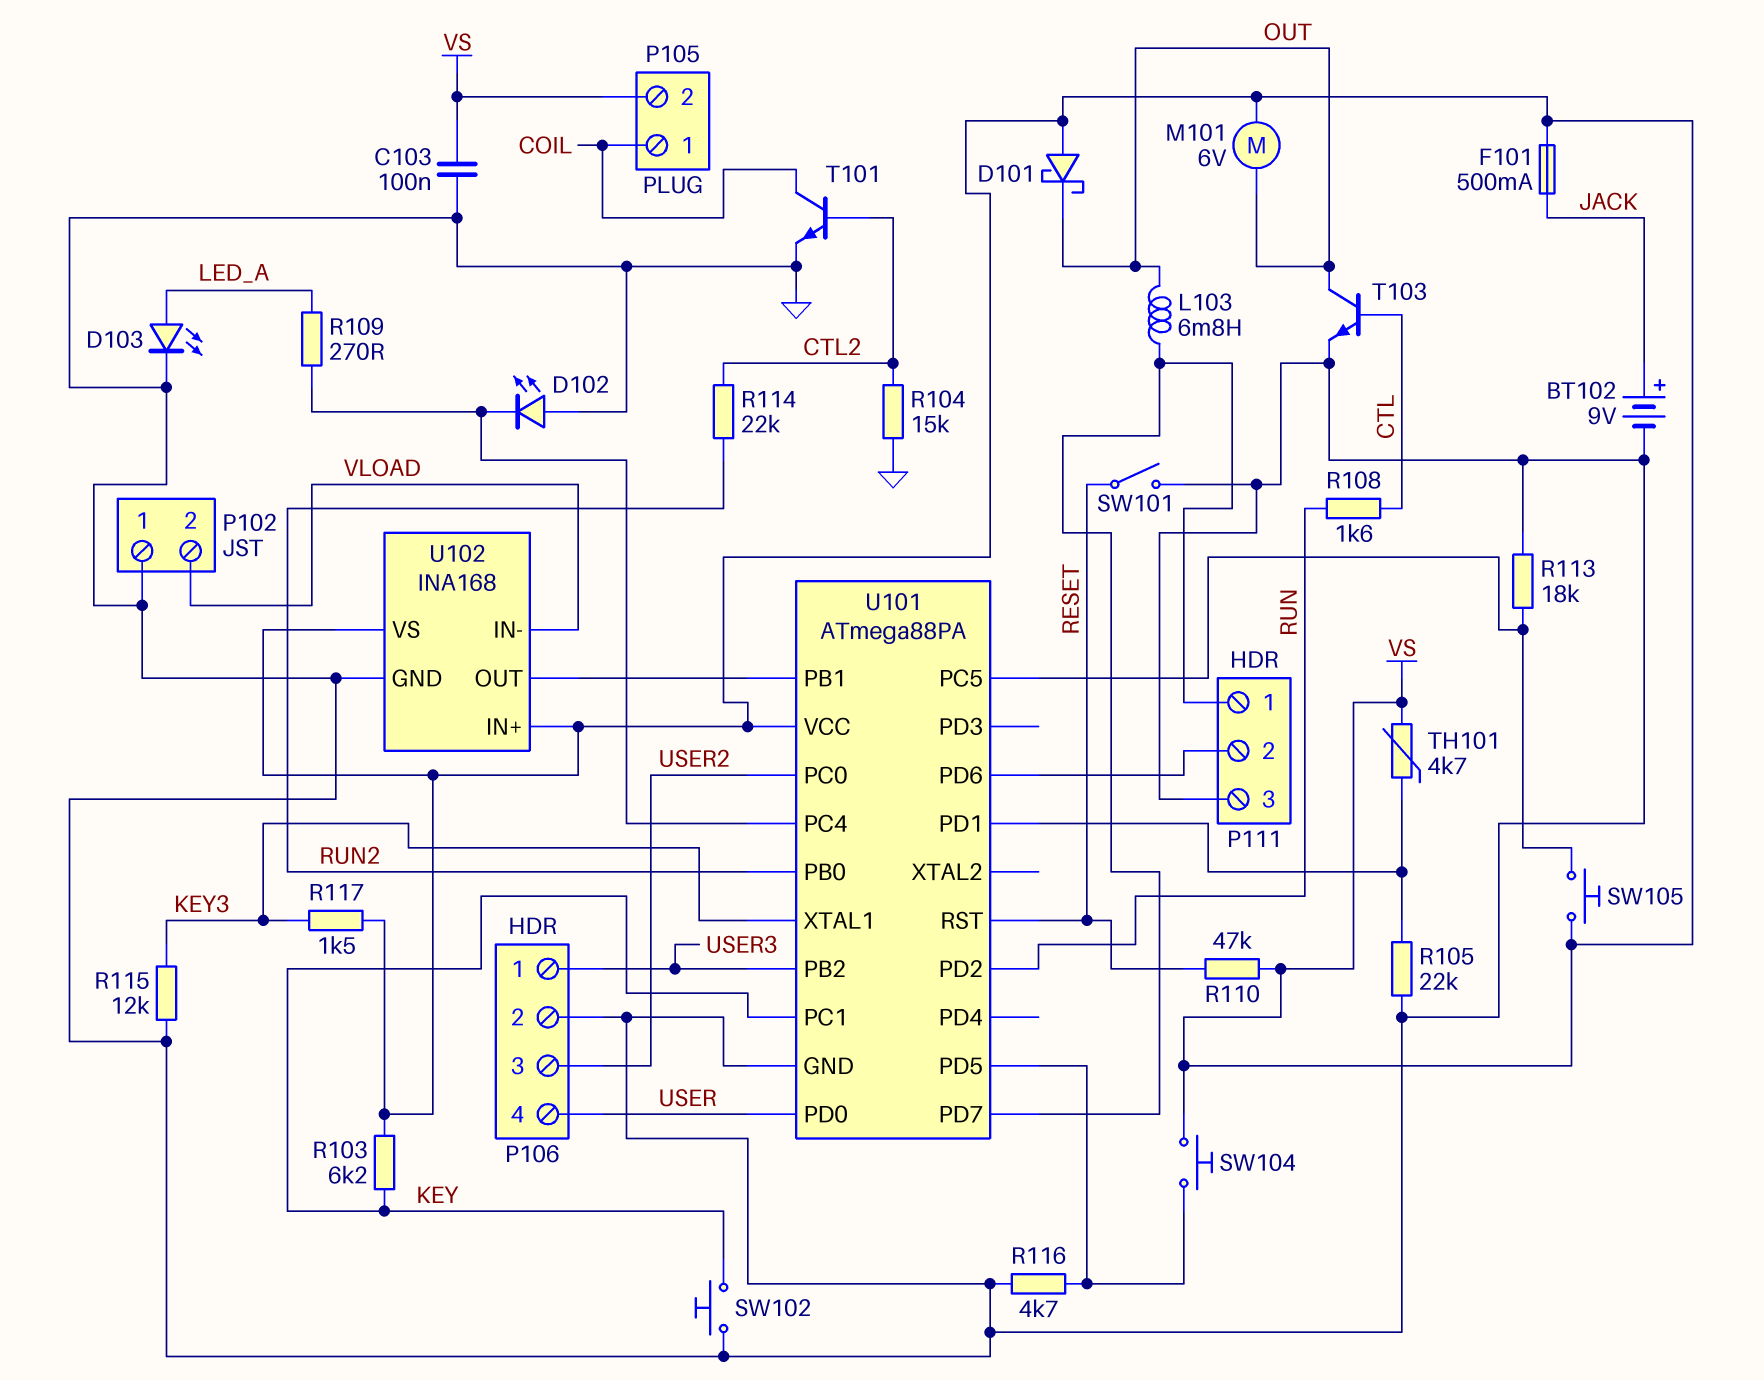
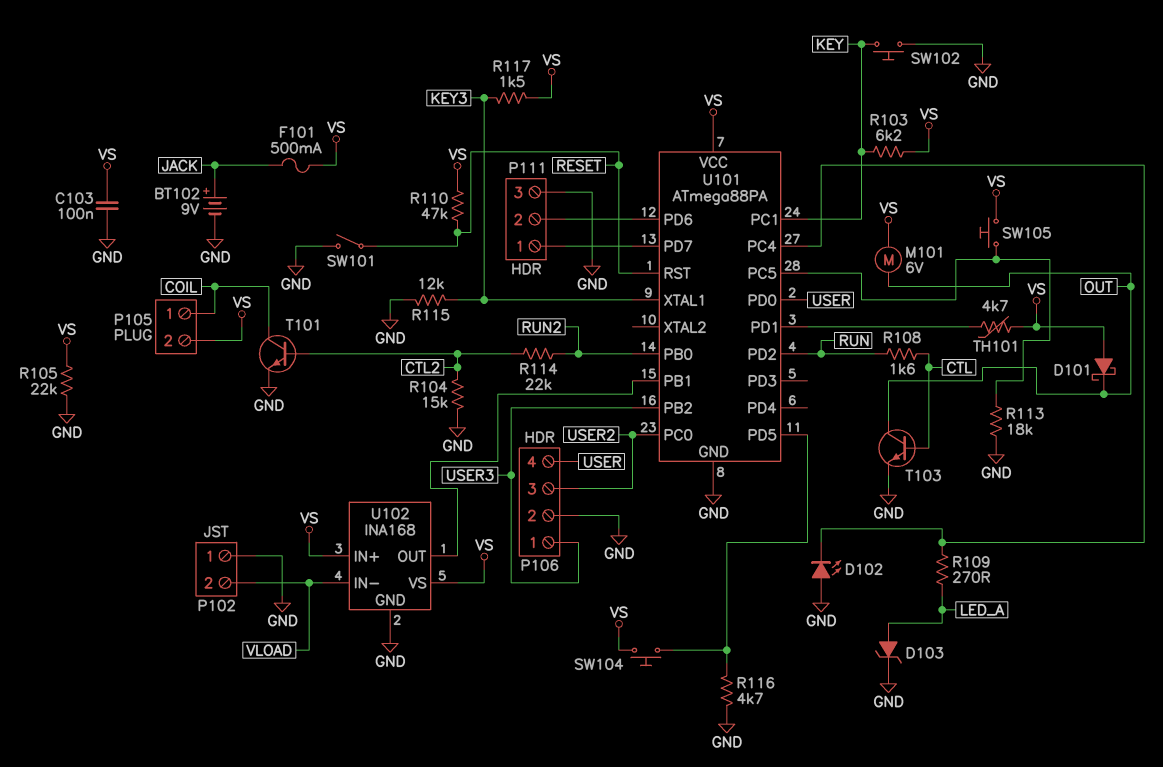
D103: LED (A LED_A, K GND) -> zener (A LED_A, K GND)
L103: 6.8mH (OUT, P111/1) -> none
R105: 22k (GND, U101/PD1) -> 22k (GND, VS)

